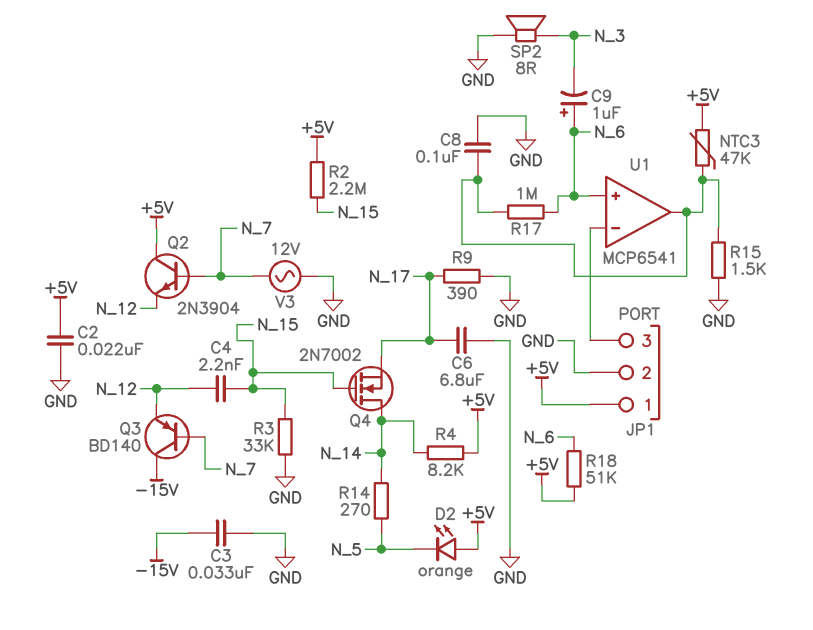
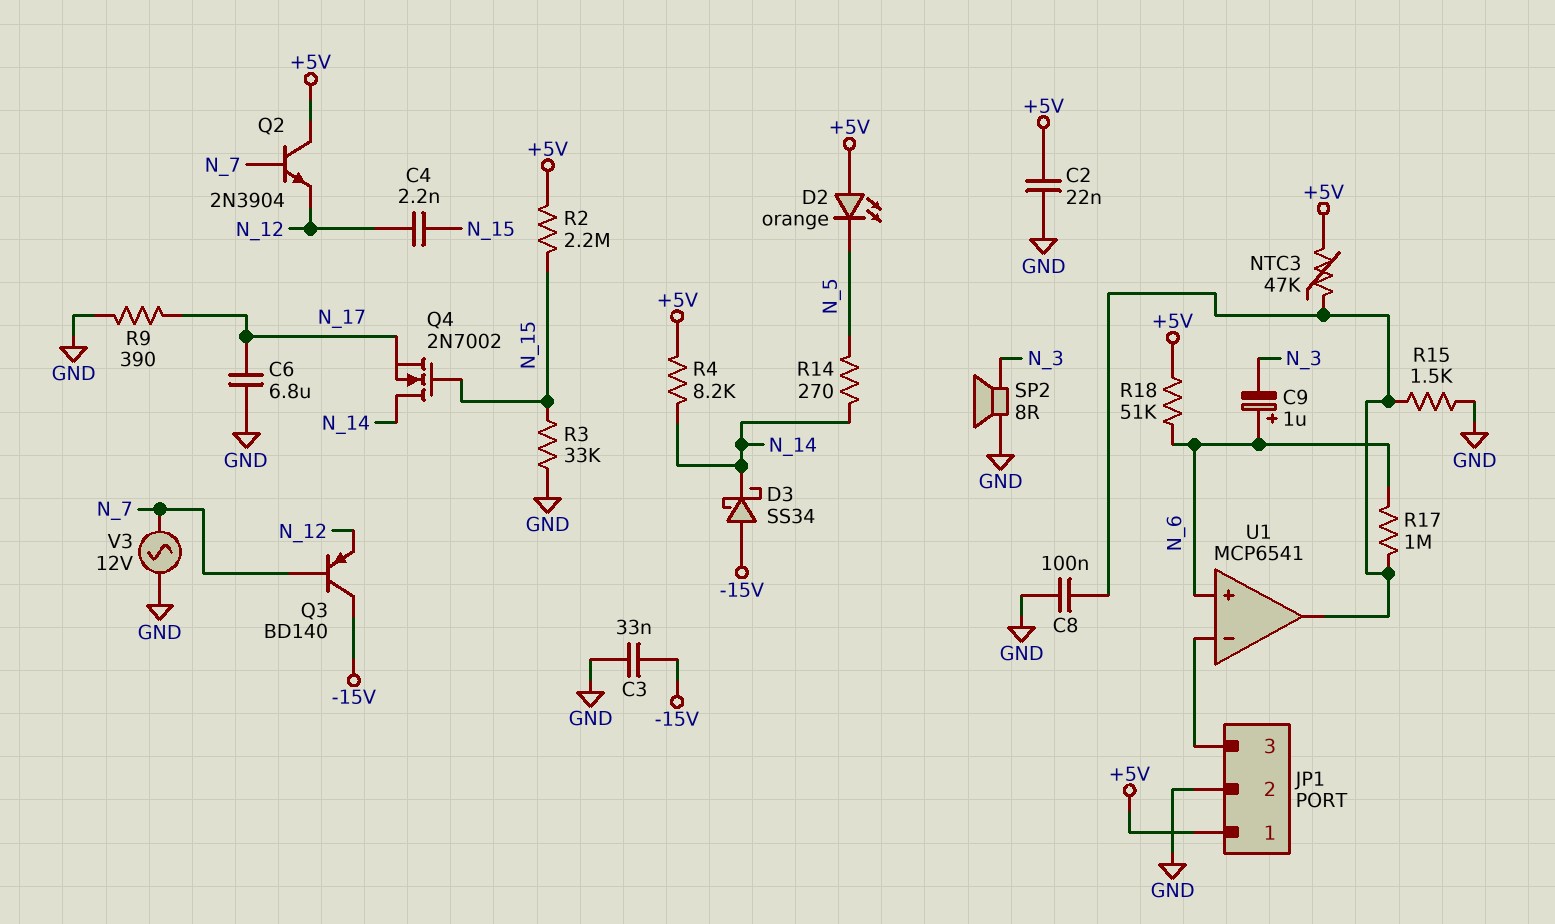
D3: none -> schottky SS34 (A -15V, K N_14)

